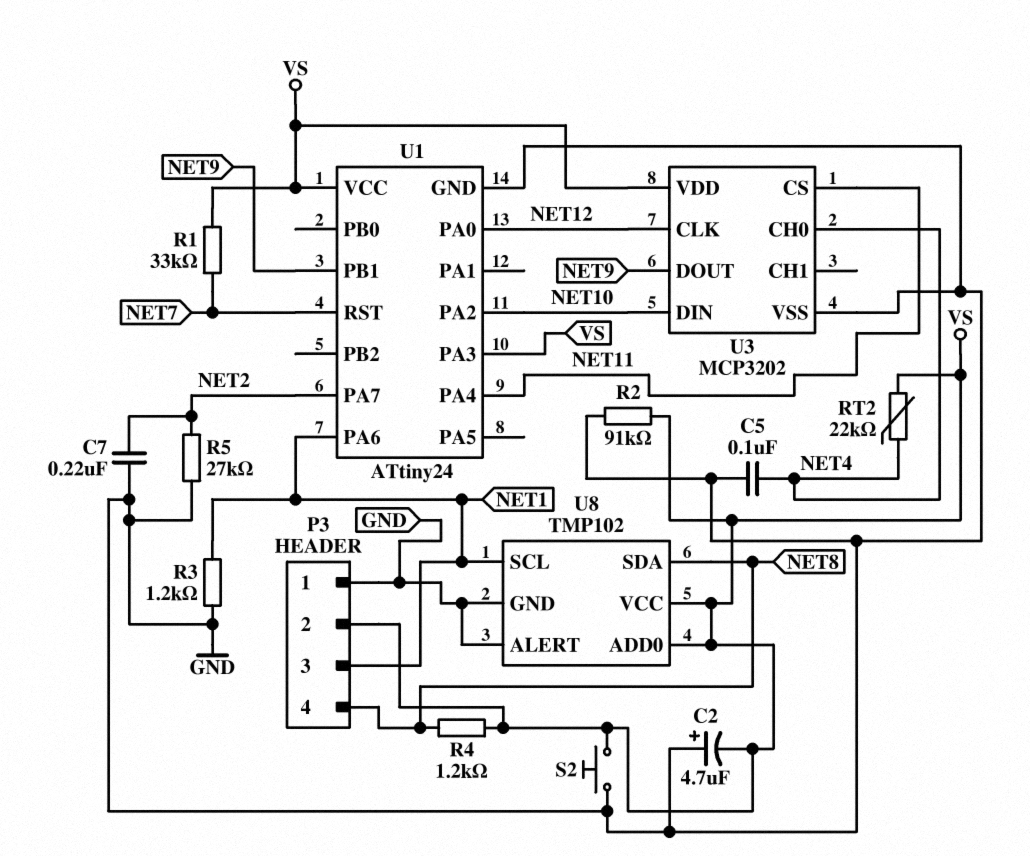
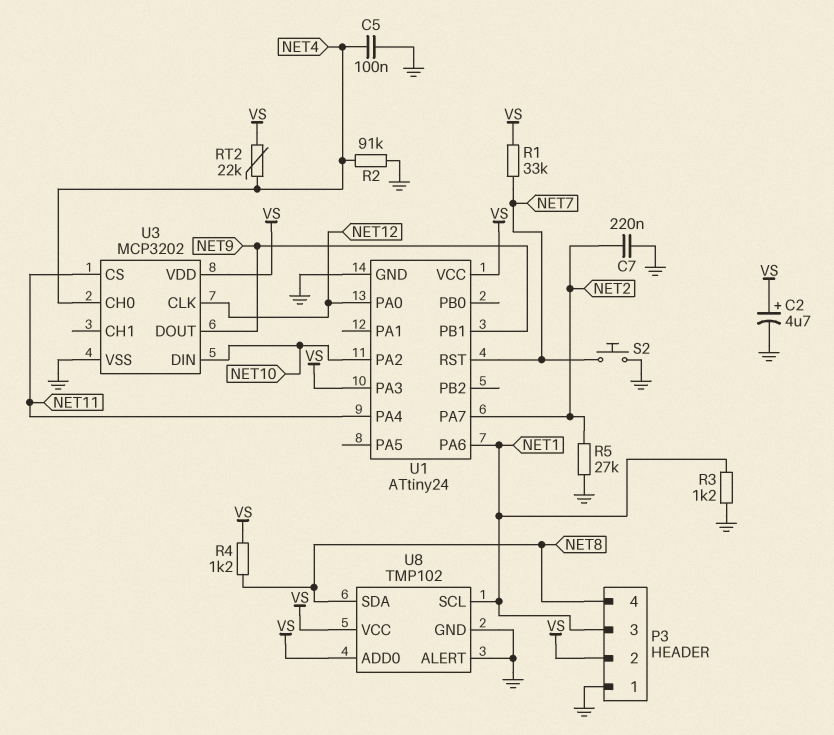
C2: 4.7uF (plus GND, minus VS) -> 4.7uF (plus VS, minus GND)
R2: 91k (GND, VS) -> 91k (GND, NET4)
S2: button (GND, VS) -> button (GND, NET7)

